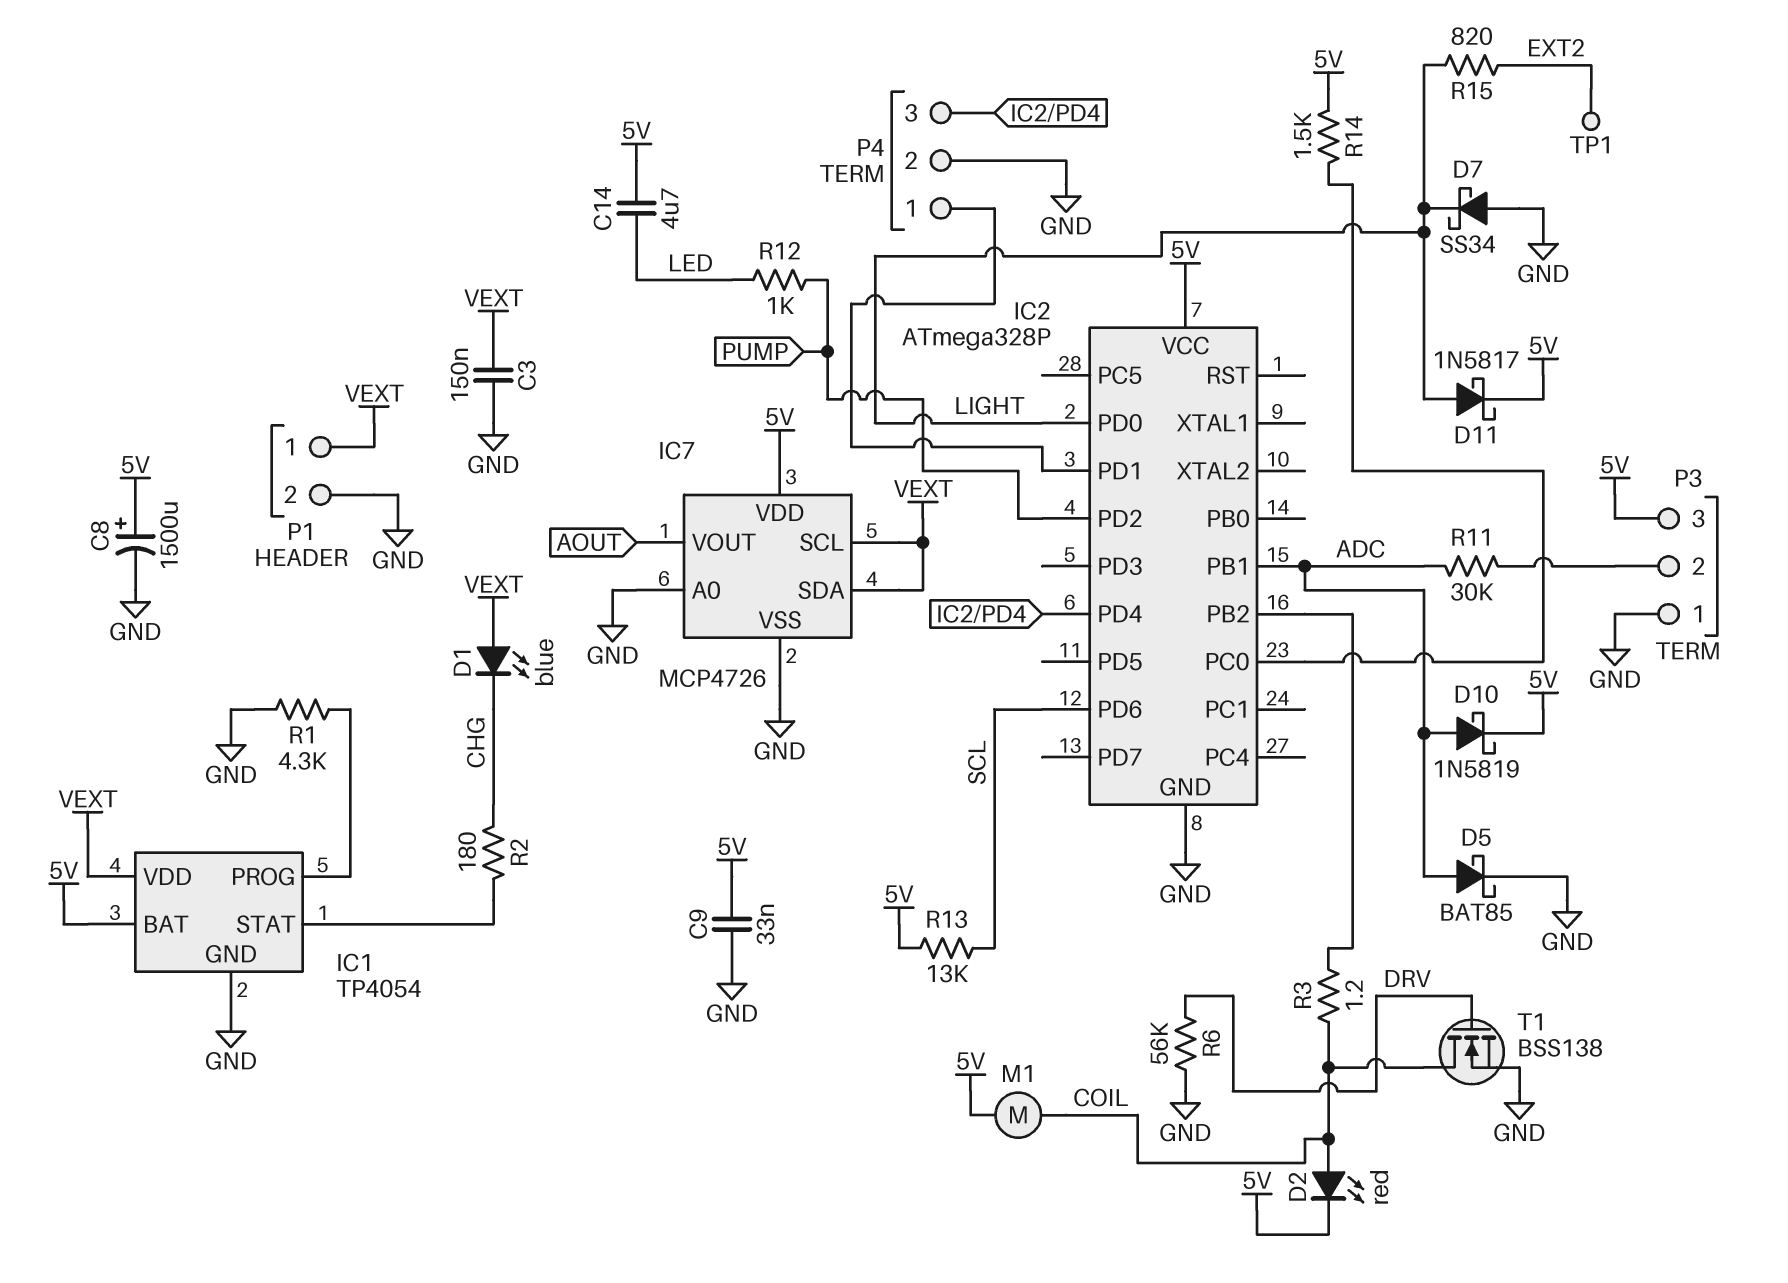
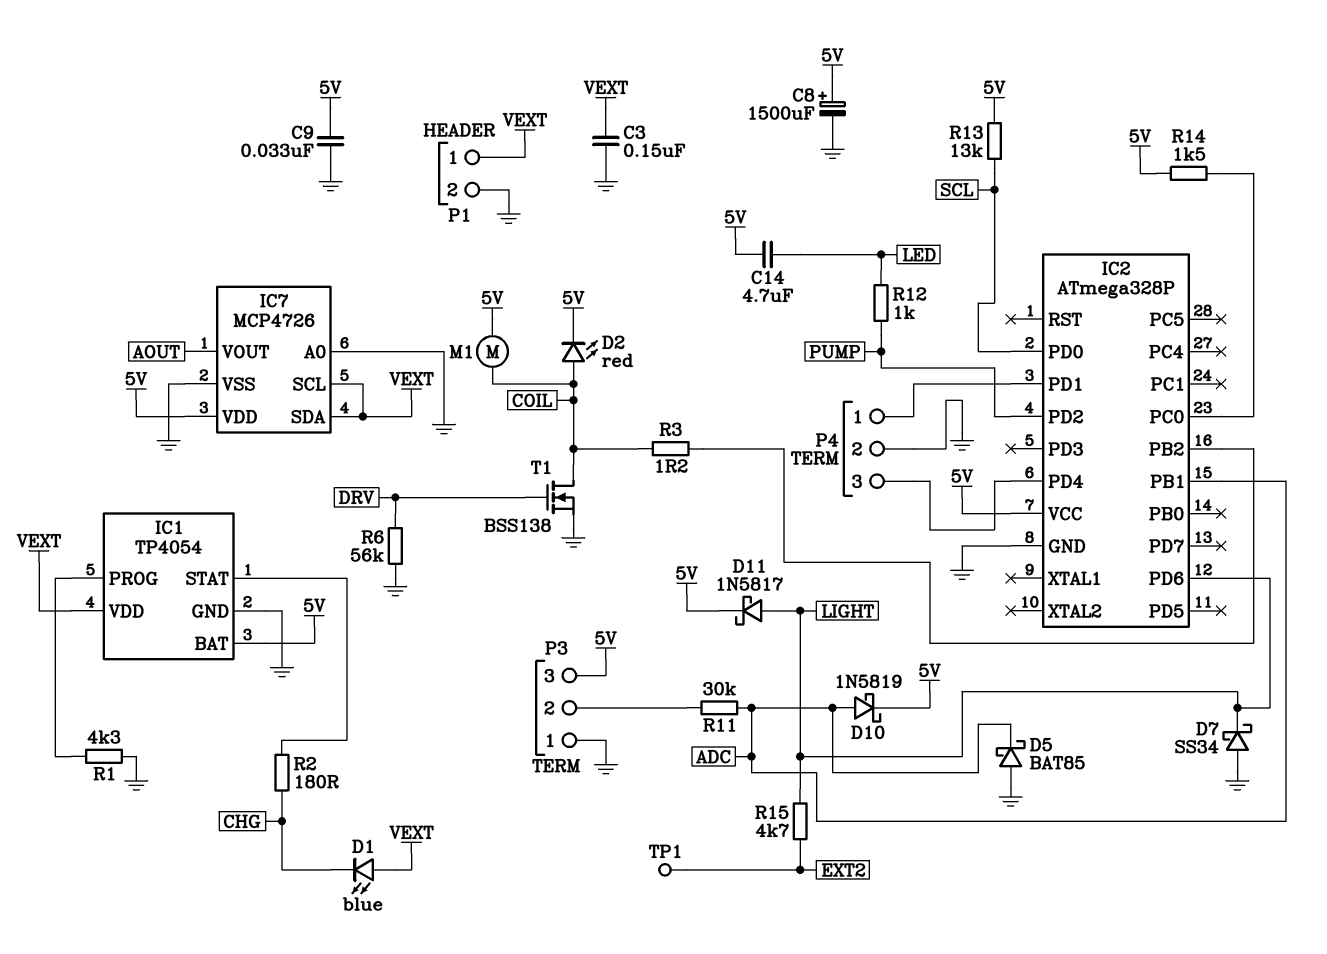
D5: schottky BAT85 (A ADC, K GND) -> schottky BAT85 (A GND, K ADC)
IC2 pin PD0: LIGHT -> SCL
IC2 pin PD6: SCL -> LIGHT
R15: 820 (EXT2, LIGHT) -> 4.7k (EXT2, LIGHT)

